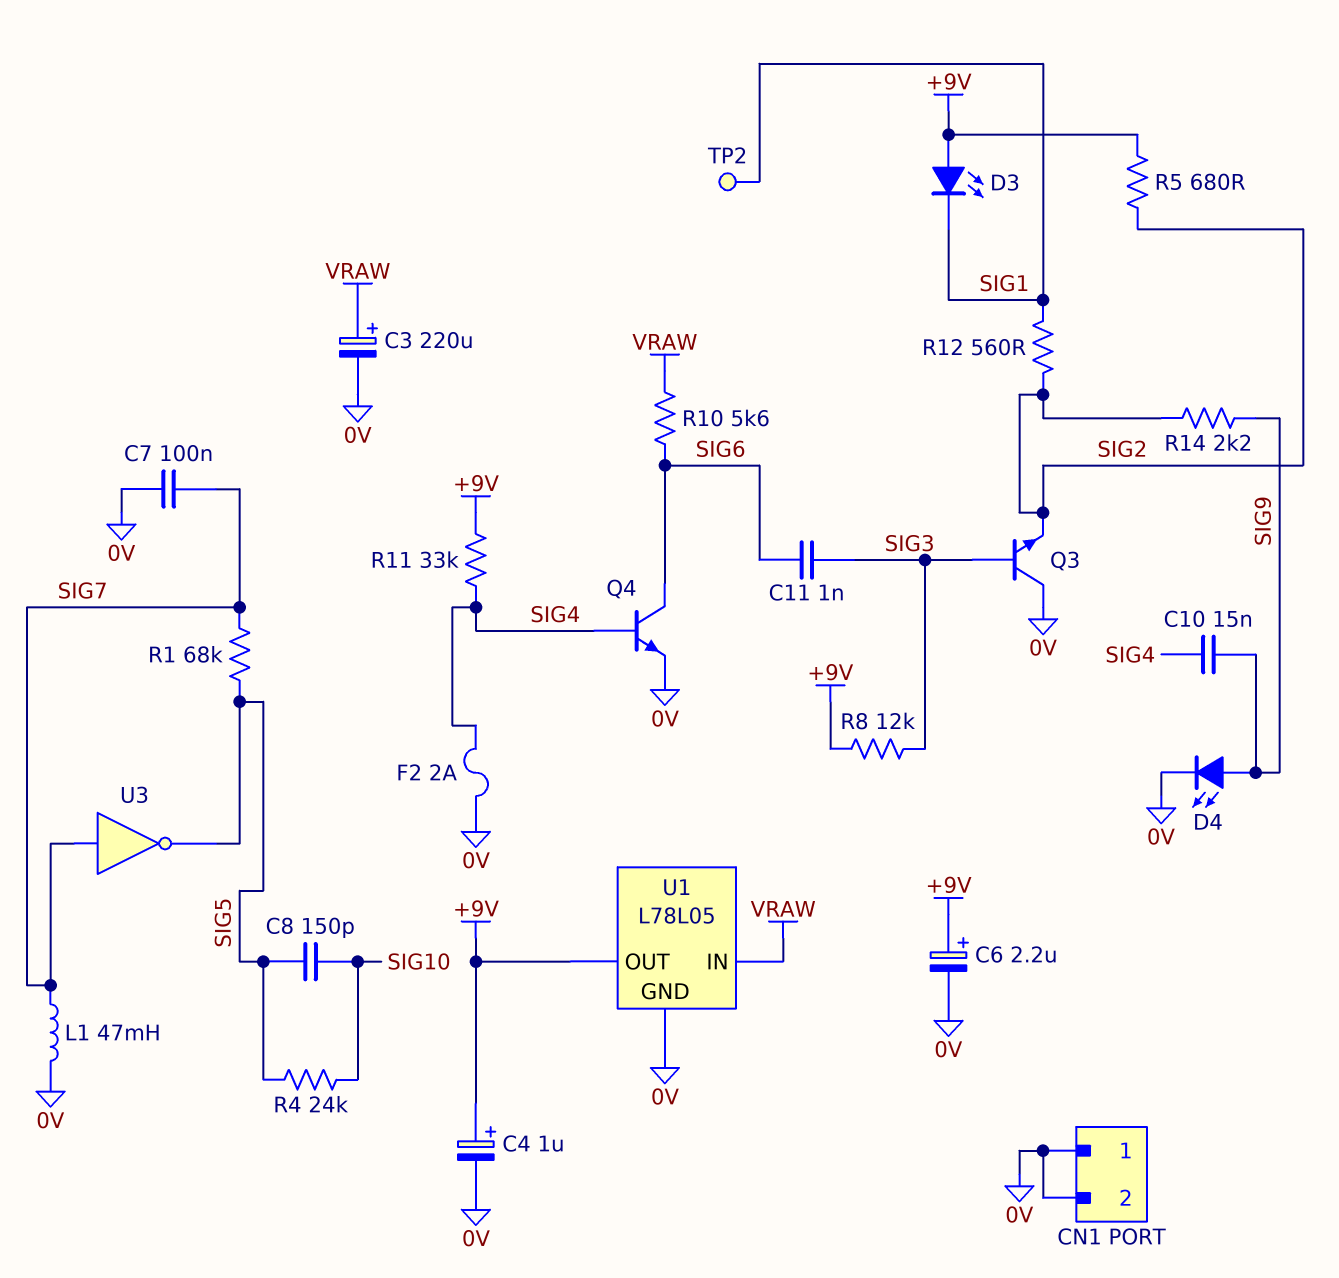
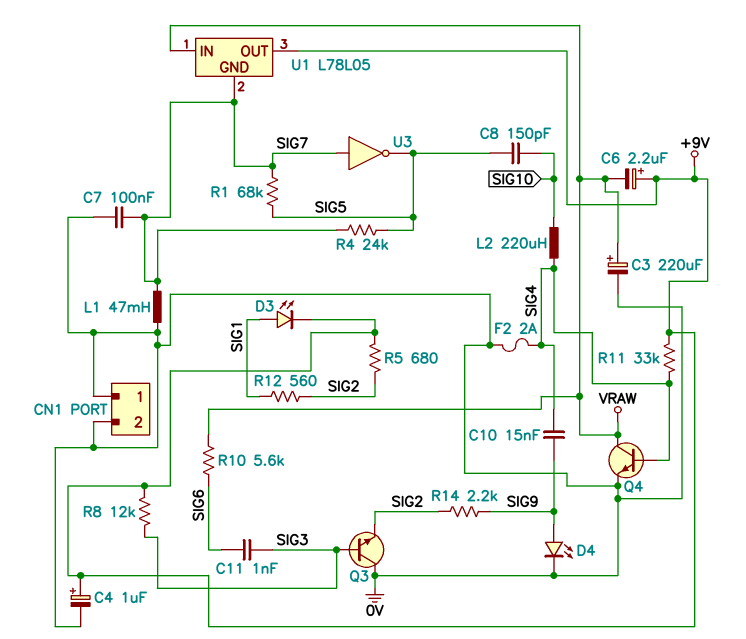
C6: 2.2uF (plus +9V, minus 0V) -> 2.2uF (plus +9V, minus VRAW)
D3: LED (A +9V, K SIG1) -> LED (A SIG1, K +9V)
L2: none -> 220uH (SIG4, SIG10)
Q4: NPN (B SIG4, C SIG6, E 0V) -> NPN (B SIG4, C VRAW, E 0V)
R4: 24k (SIG5, SIG10) -> 24k (SIG5, SIG7)
TP2: test point (SIG1) -> none
U1 pin GND: 0V -> SIG7

